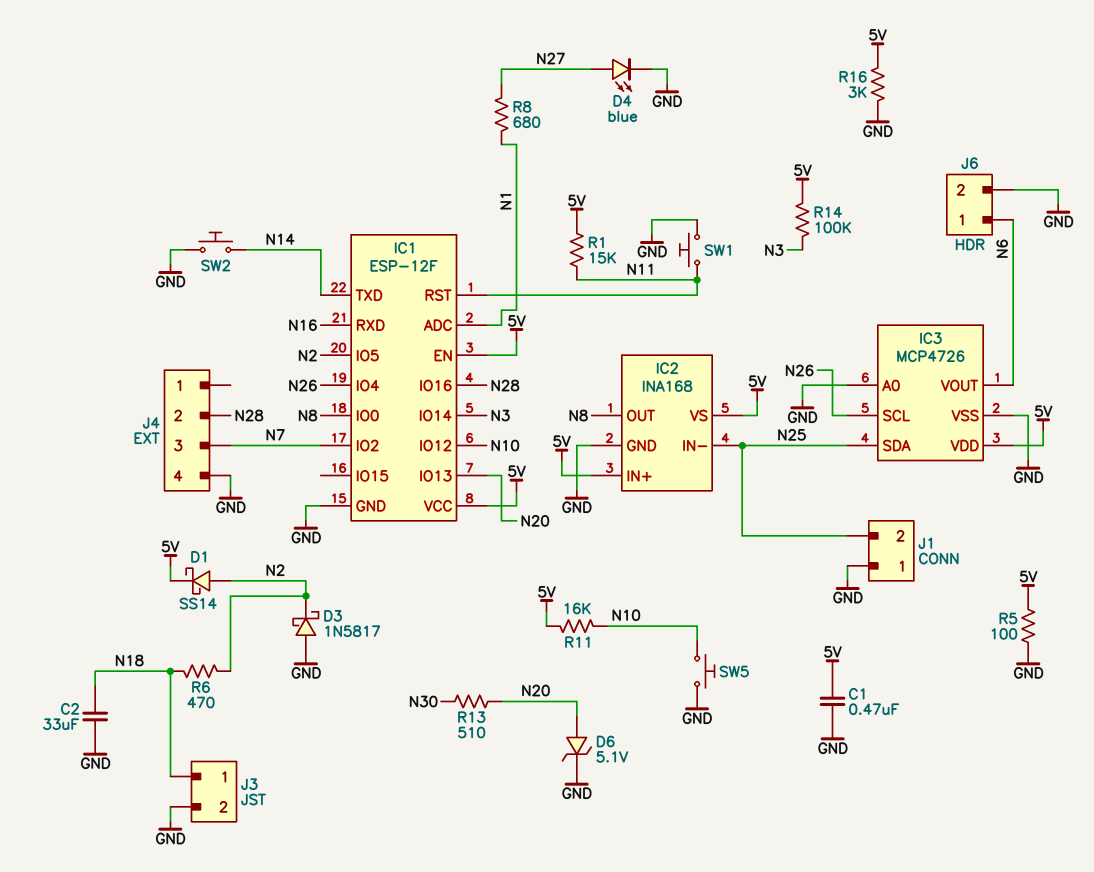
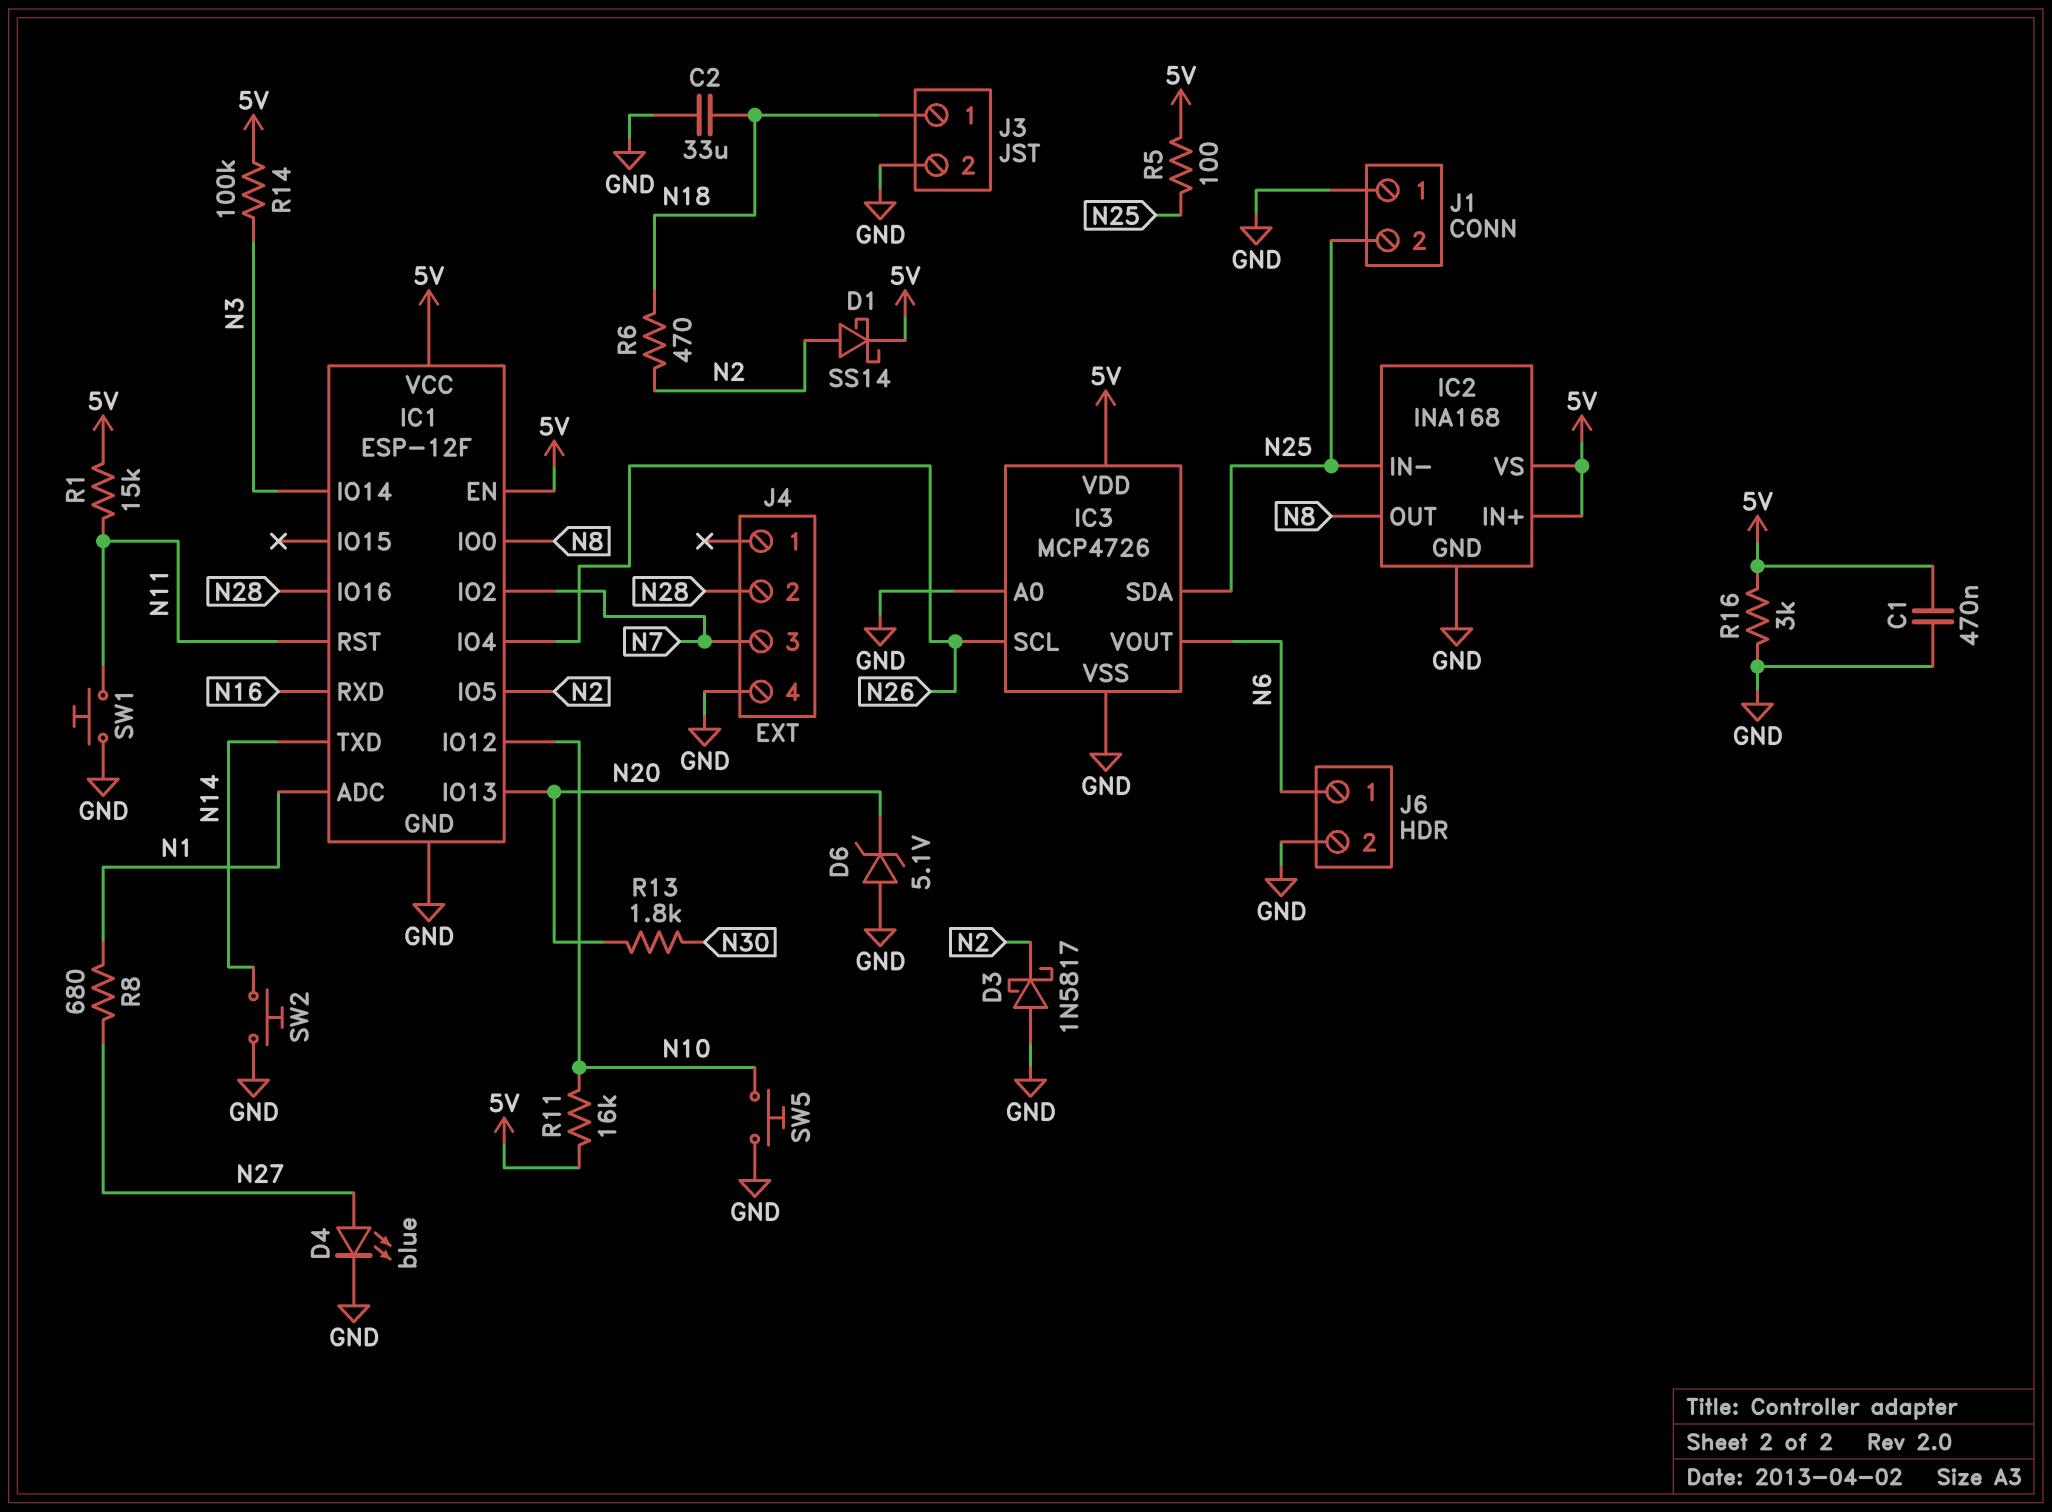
D6: zener 5.1V (A N20, K GND) -> zener 5.1V (A GND, K N20)
R5: 100 (5V, GND) -> 100 (5V, N25)
R13: 510 (N20, N30) -> 1.8k (N20, N30)

